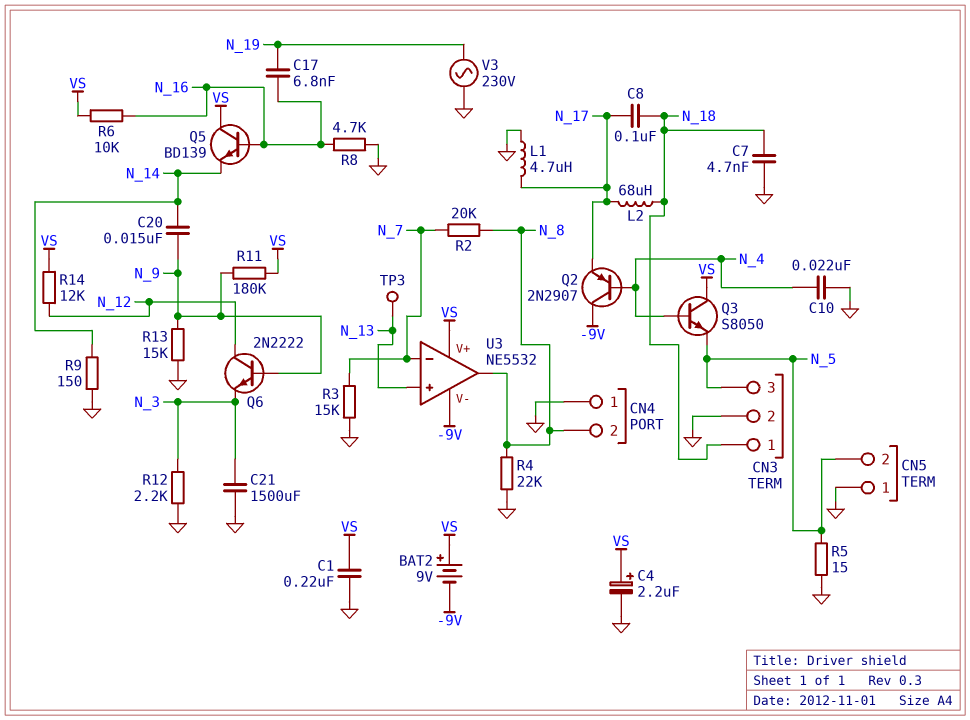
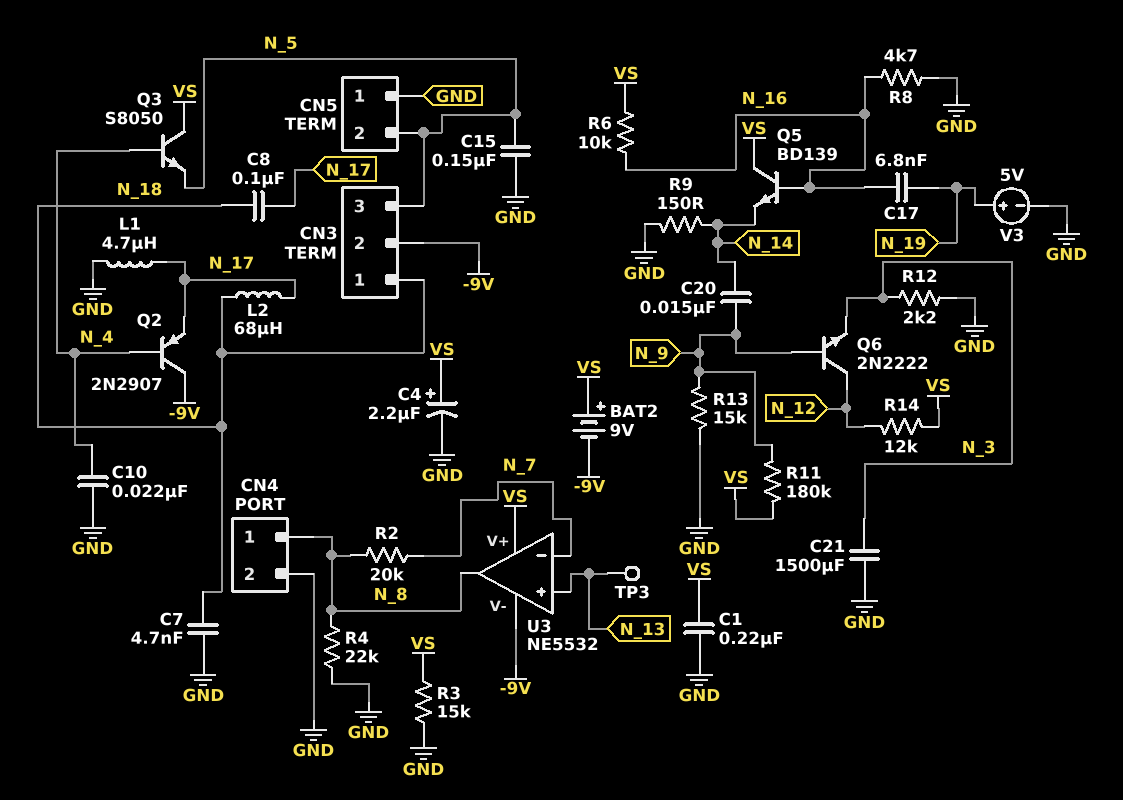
C15: none -> 150nF (GND, N_5)
CN3 pin 2: GND -> -9V
CN4 pin 1: GND -> N_8
CN4 pin 2: N_8 -> GND
R3: 15k (GND, N_7) -> 15k (GND, VS)
R5: 15 (GND, N_5) -> none
V3: AC 230V (GND, N_19) -> 5V (plus N_19, minus GND)

